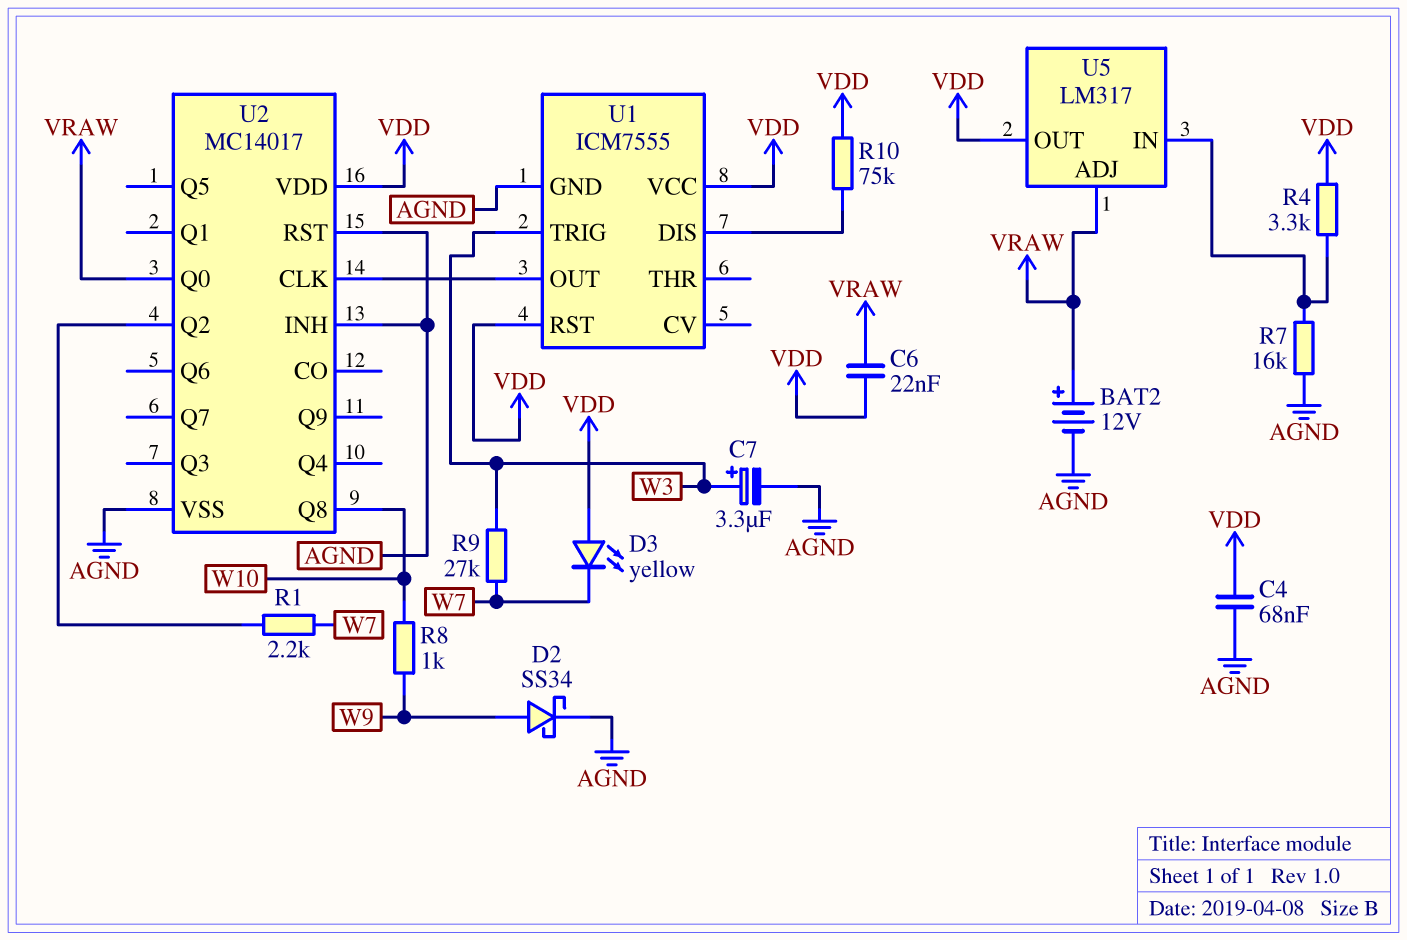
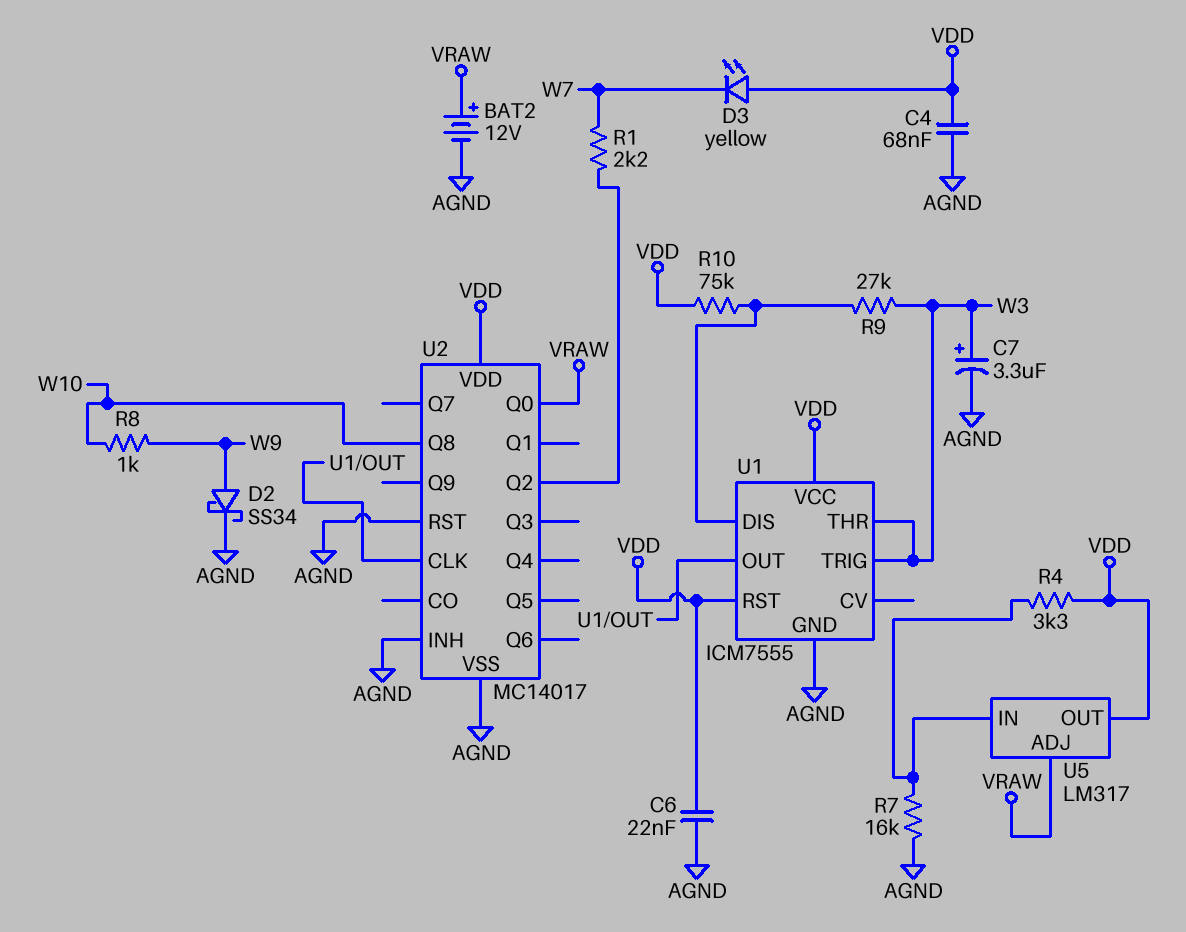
C6: 22nF (VDD, VRAW) -> 22nF (AGND, VDD)
R9: 27k (W3, W7) -> 27k (U1/DIS, W3)
U1 pin THR: none -> W3

